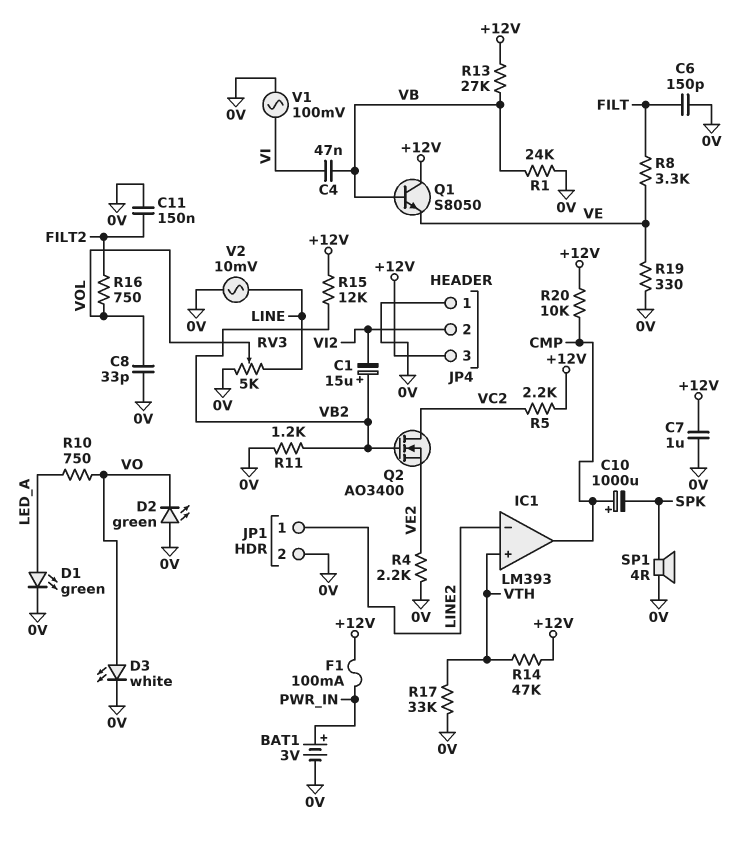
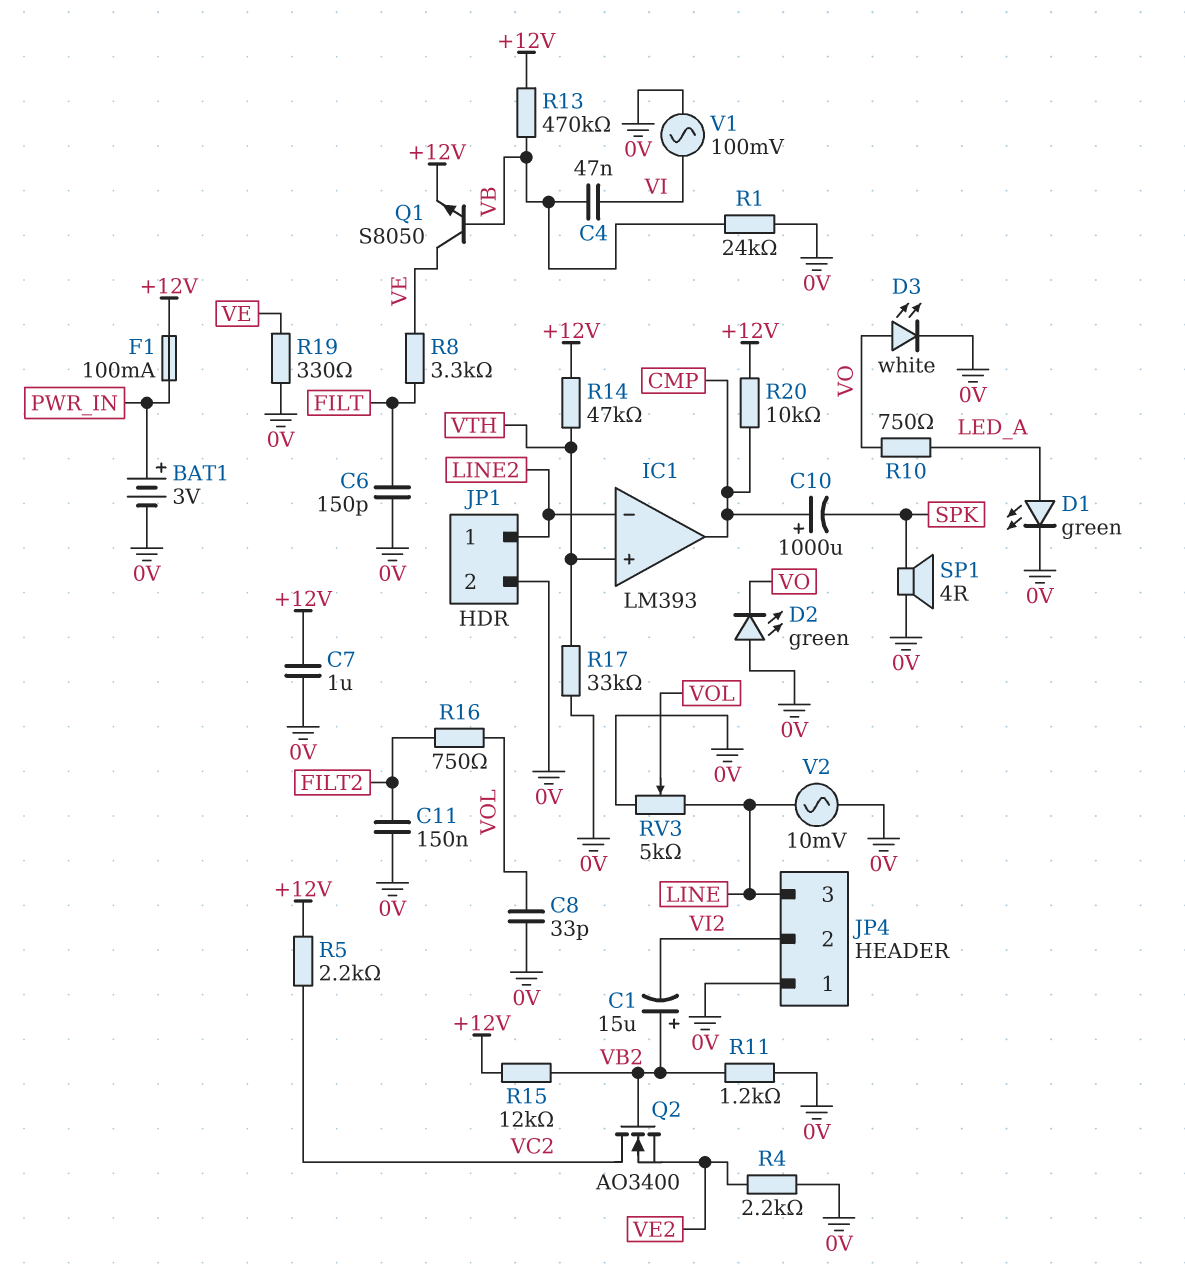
JP4 pin 3: +12V -> LINE
Q1: NPN S8050 (B VB, C +12V, E VE) -> NPN S8050 (B VB, C VE, E +12V)
R13: 27k (+12V, VB) -> 470k (+12V, VB)

